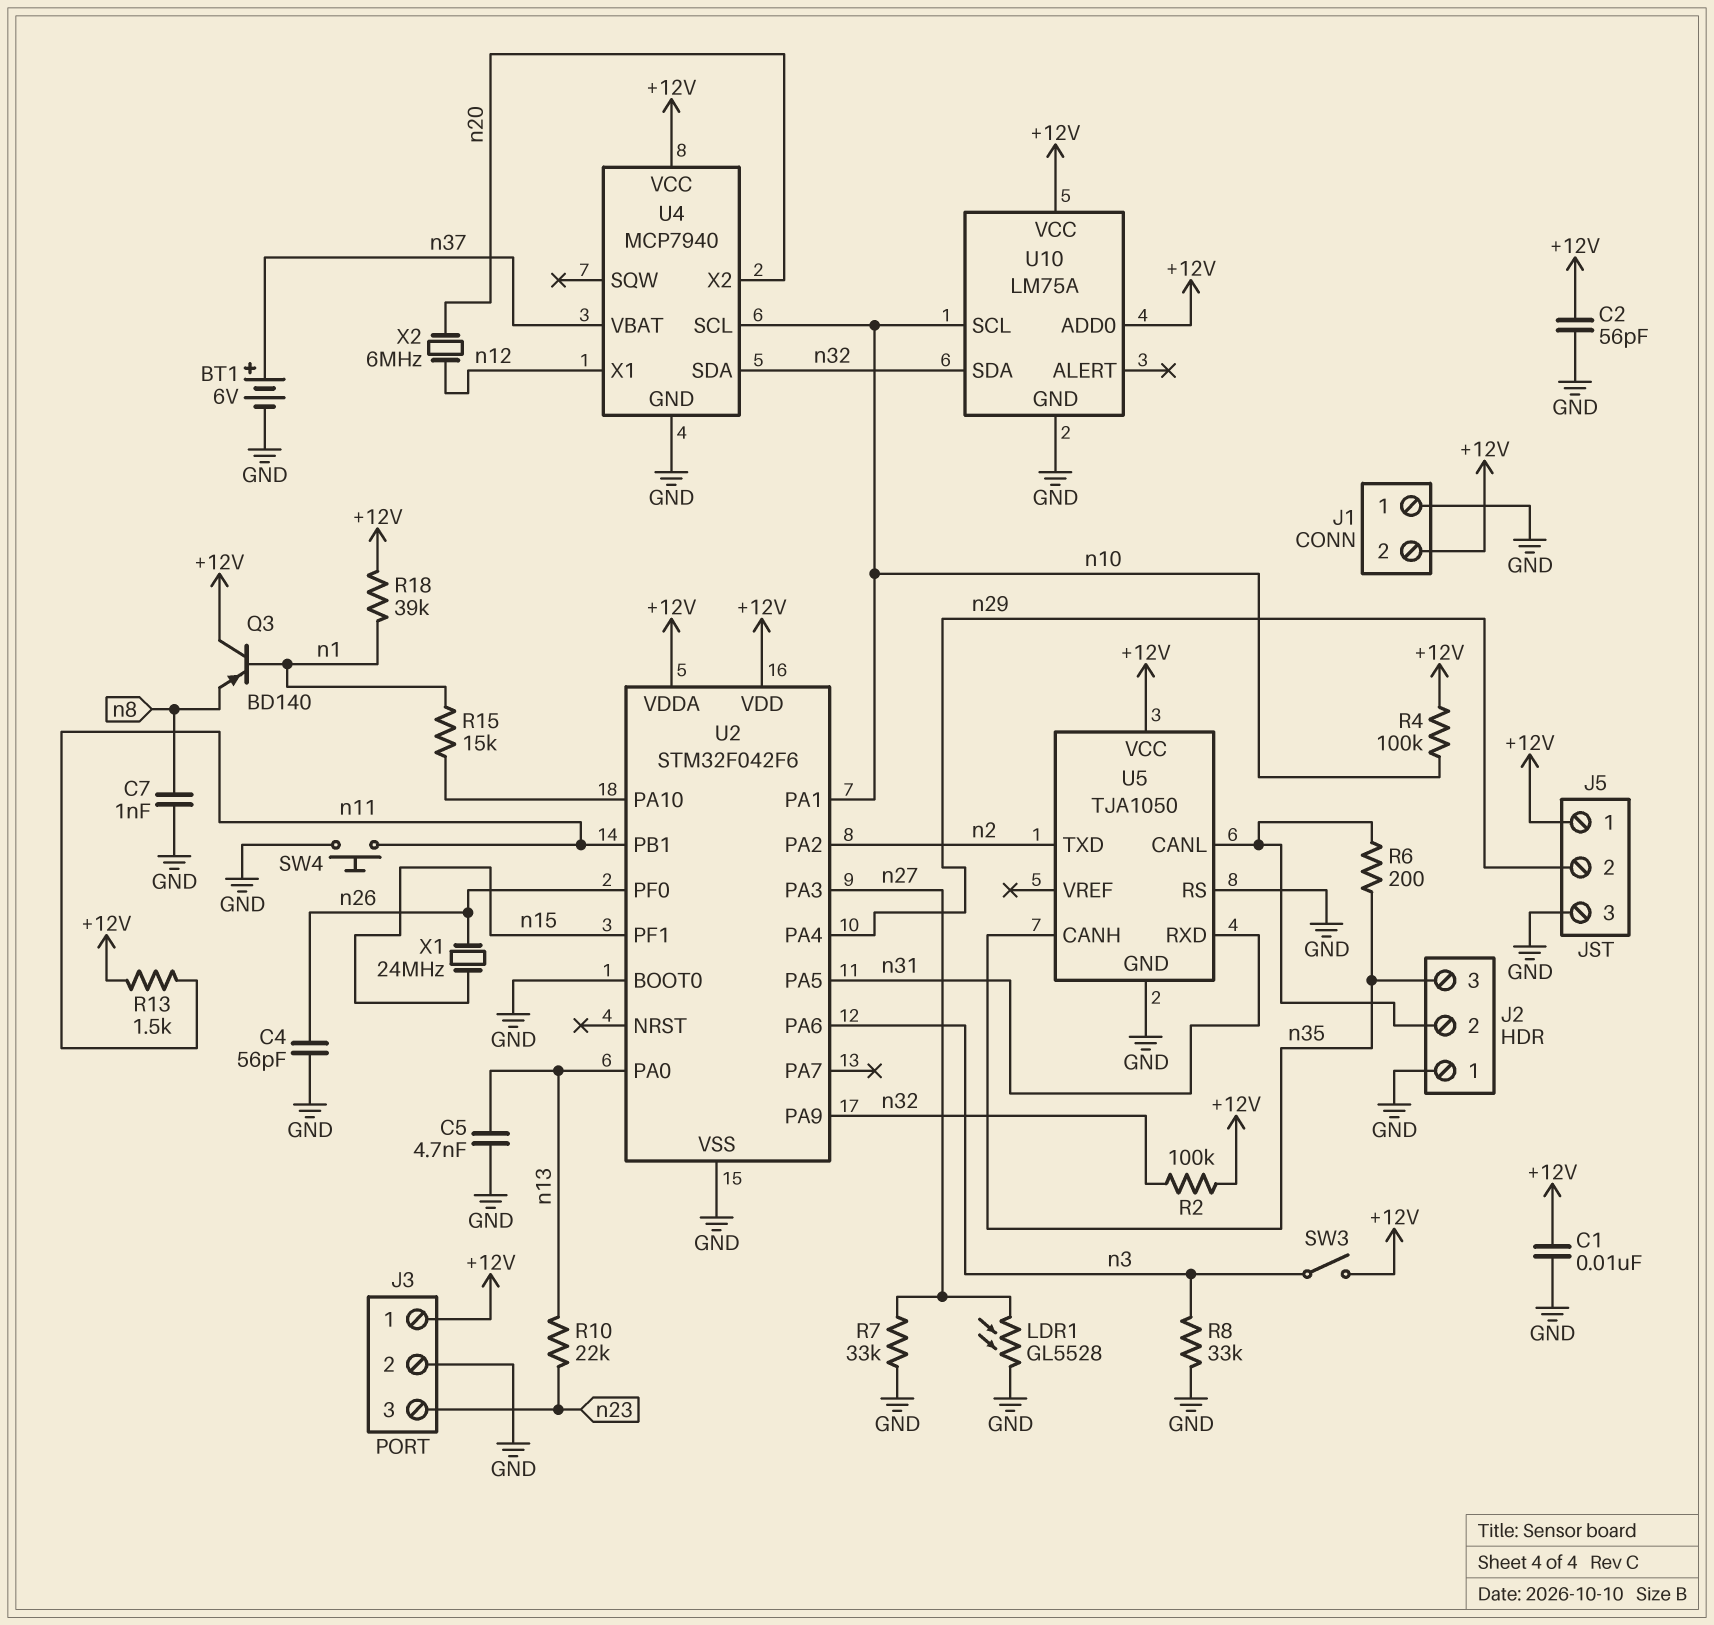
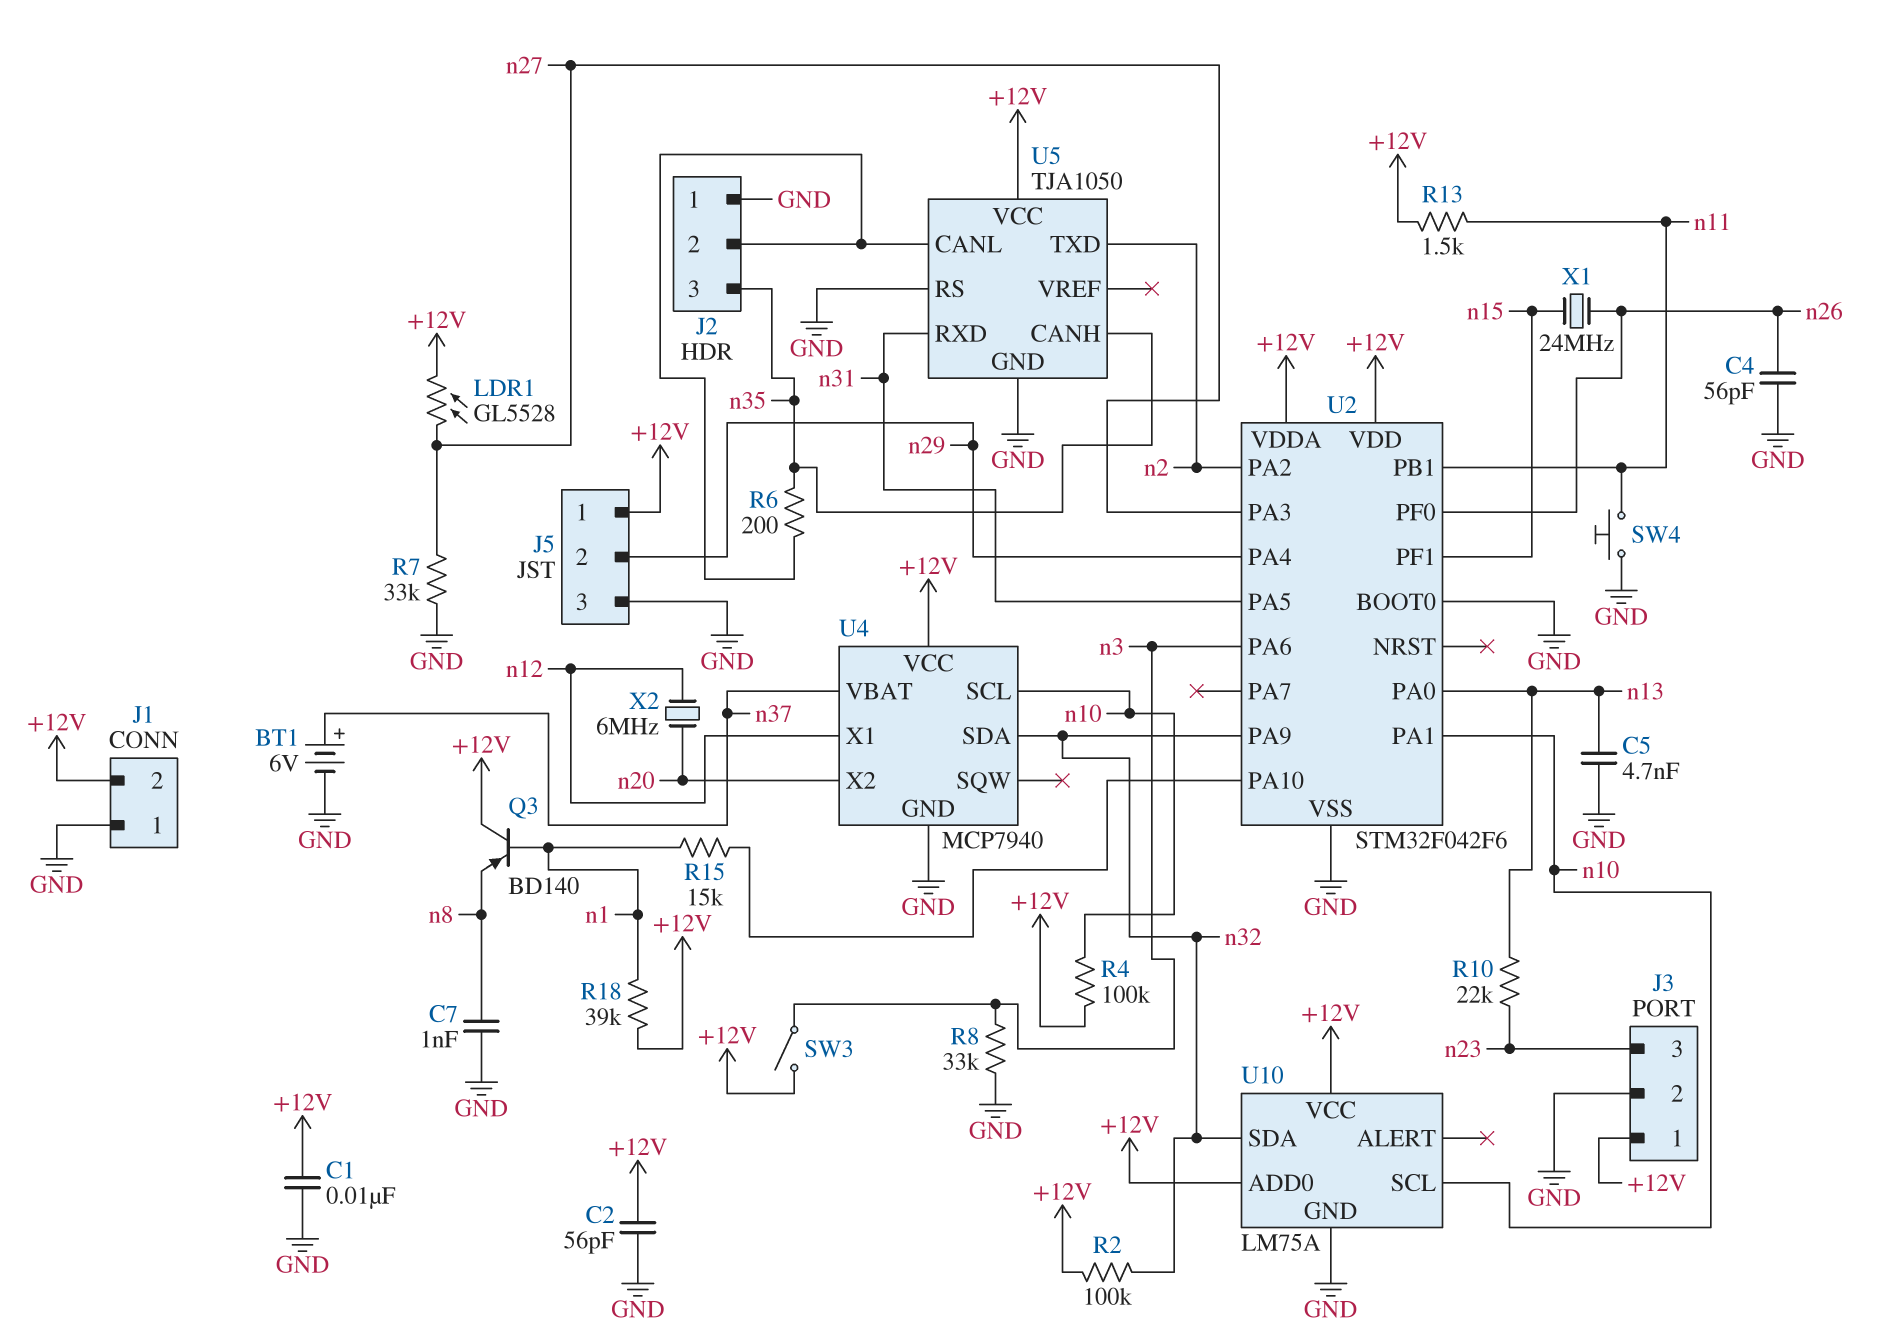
LDR1: GL5528 (GND, n27) -> GL5528 (+12V, n27)

